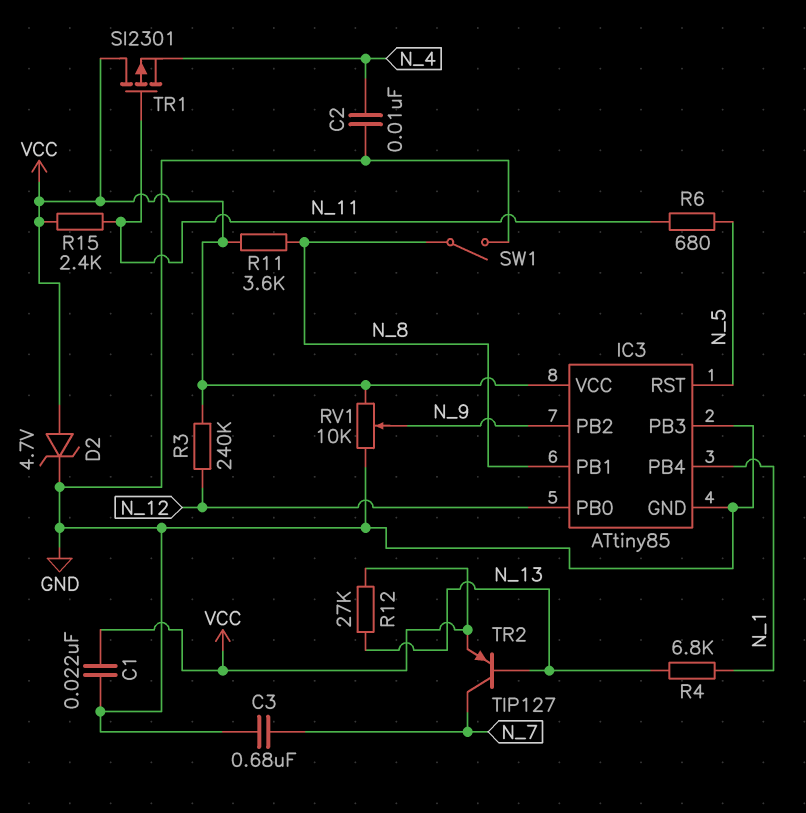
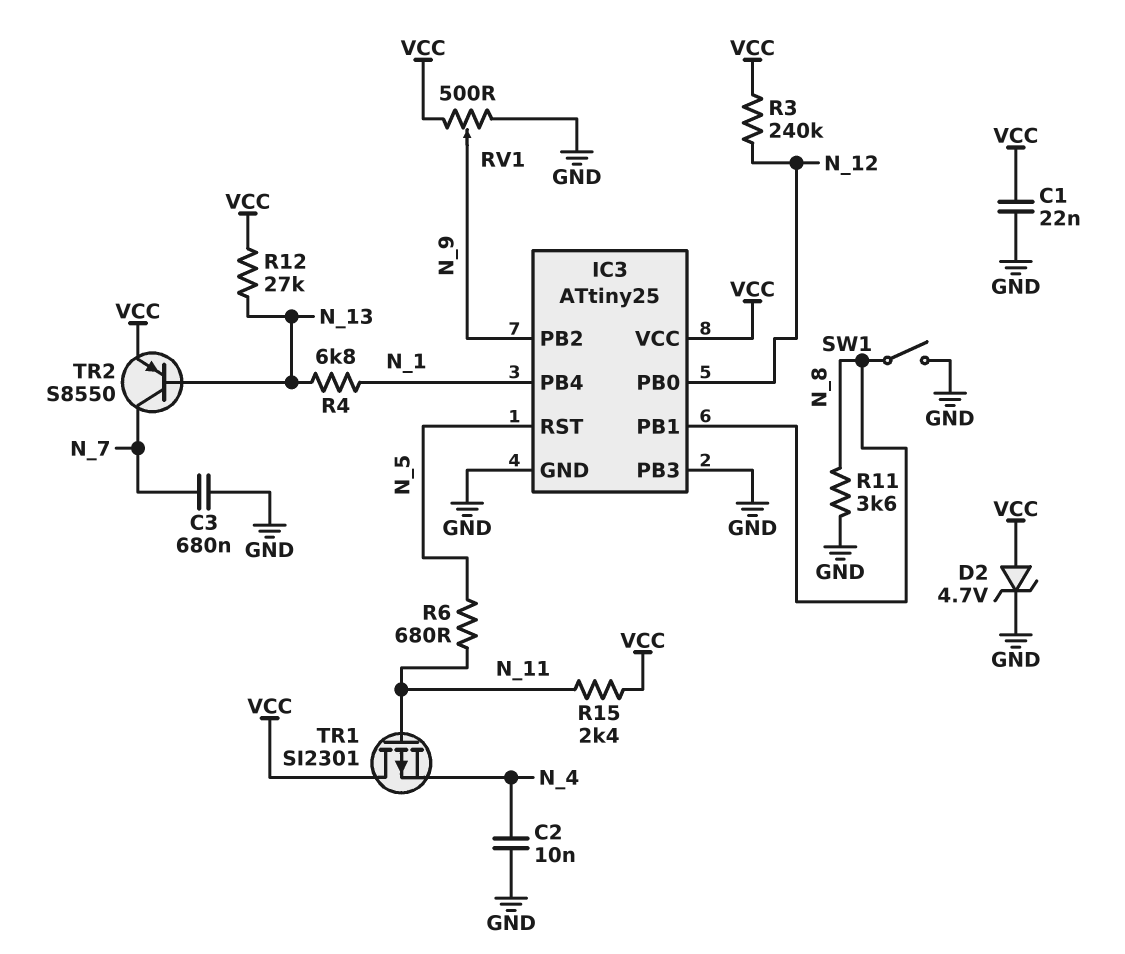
IC3: ATtiny85 -> ATtiny25
R11: 3.6k (N_8, VCC) -> 3.6k (GND, N_8)
RV1: 10k (GND, VCC, wiper N_9) -> 500 (GND, VCC, wiper N_9)
TR2: PNP TIP127 (B N_13, C N_7, E VCC) -> PNP S8550 (B N_13, C N_7, E VCC)

